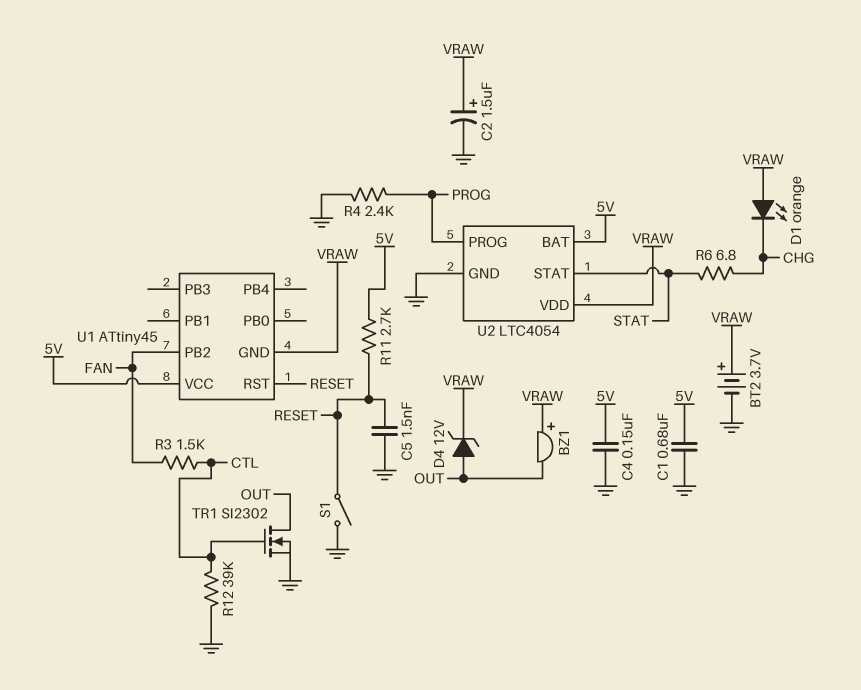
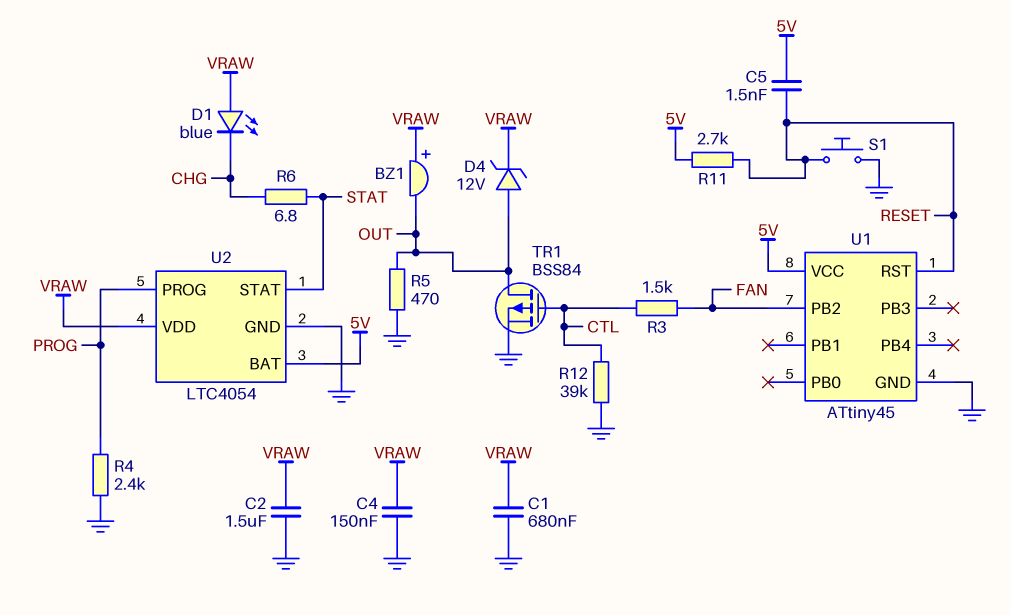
BT2: 3.7V (plus VRAW, minus GND) -> none
C1: 680nF (5V, GND) -> 680nF (GND, VRAW)
C2: 1.5uF (plus VRAW, minus GND) -> 1.5uF (GND, VRAW)
C4: 150nF (5V, GND) -> 150nF (GND, VRAW)
C5: 1.5nF (GND, RESET) -> 1.5nF (5V, RESET)
D1: LED orange (A VRAW, K CHG) -> LED blue (A VRAW, K CHG)
R5: none -> 470 (GND, OUT)
S1: switch (GND, RESET) -> button (GND, RESET)
TR1: NMOS SI2302 (G CTL, D OUT, S GND) -> PMOS BSS84 (G CTL, D OUT, S GND)
U1 pin GND: VRAW -> GND

